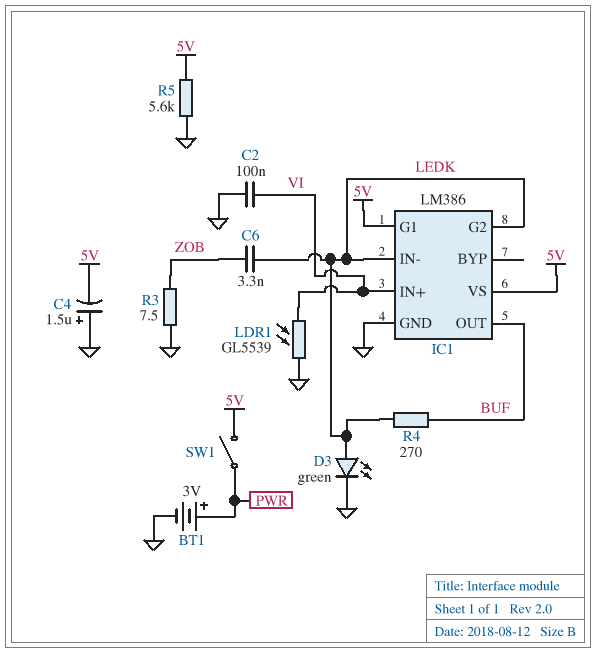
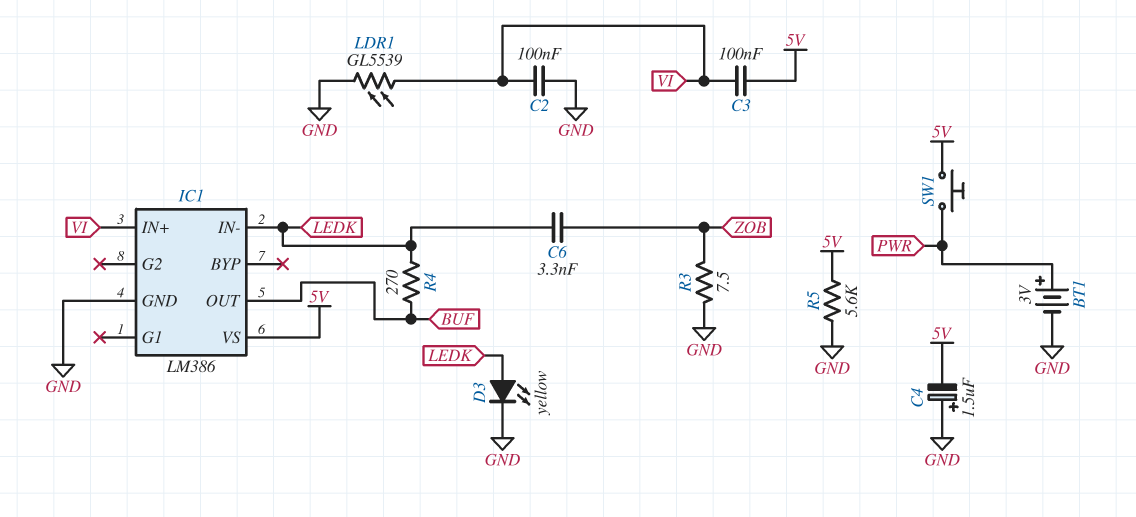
C3: none -> 100nF (5V, VI)
D3: LED green (A LEDK, K GND) -> LED yellow (A LEDK, K GND)
IC1 pin G1: 5V -> none
IC1 pin G2: LEDK -> none
SW1: switch (5V, PWR) -> button (5V, PWR)

